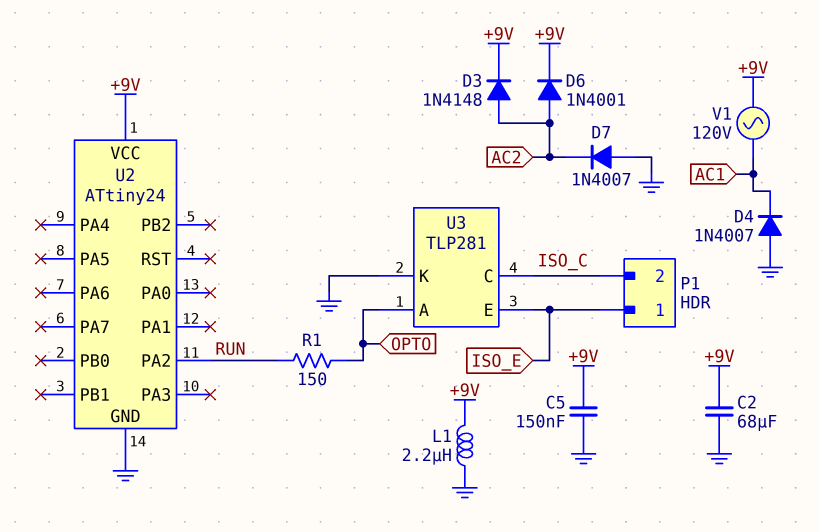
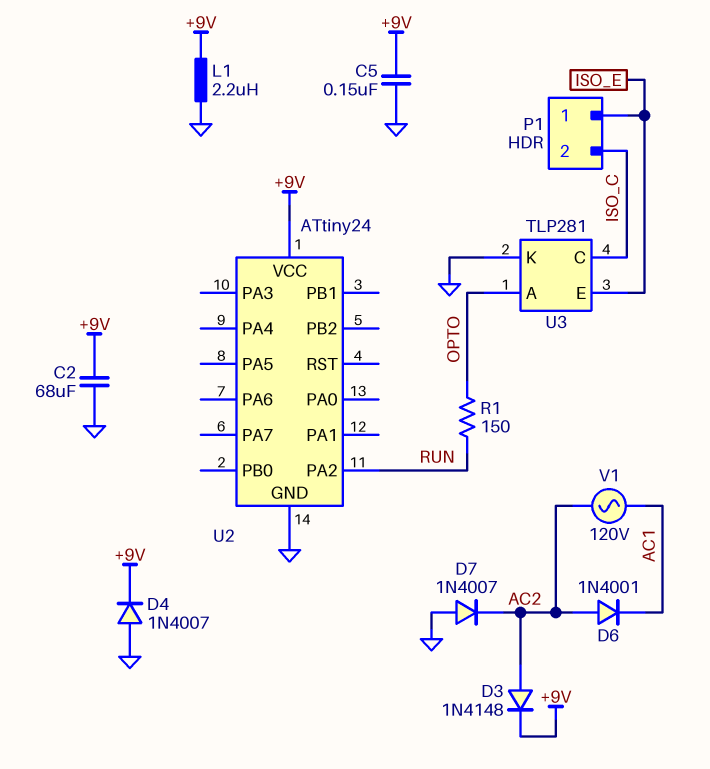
D4: diode 1N4007 (A GND, K AC1) -> diode 1N4007 (A GND, K +9V)
D6: diode 1N4001 (A AC2, K +9V) -> diode 1N4001 (A AC2, K AC1)
V1: AC 120V (+9V, AC1) -> AC 120V (AC1, AC2)

